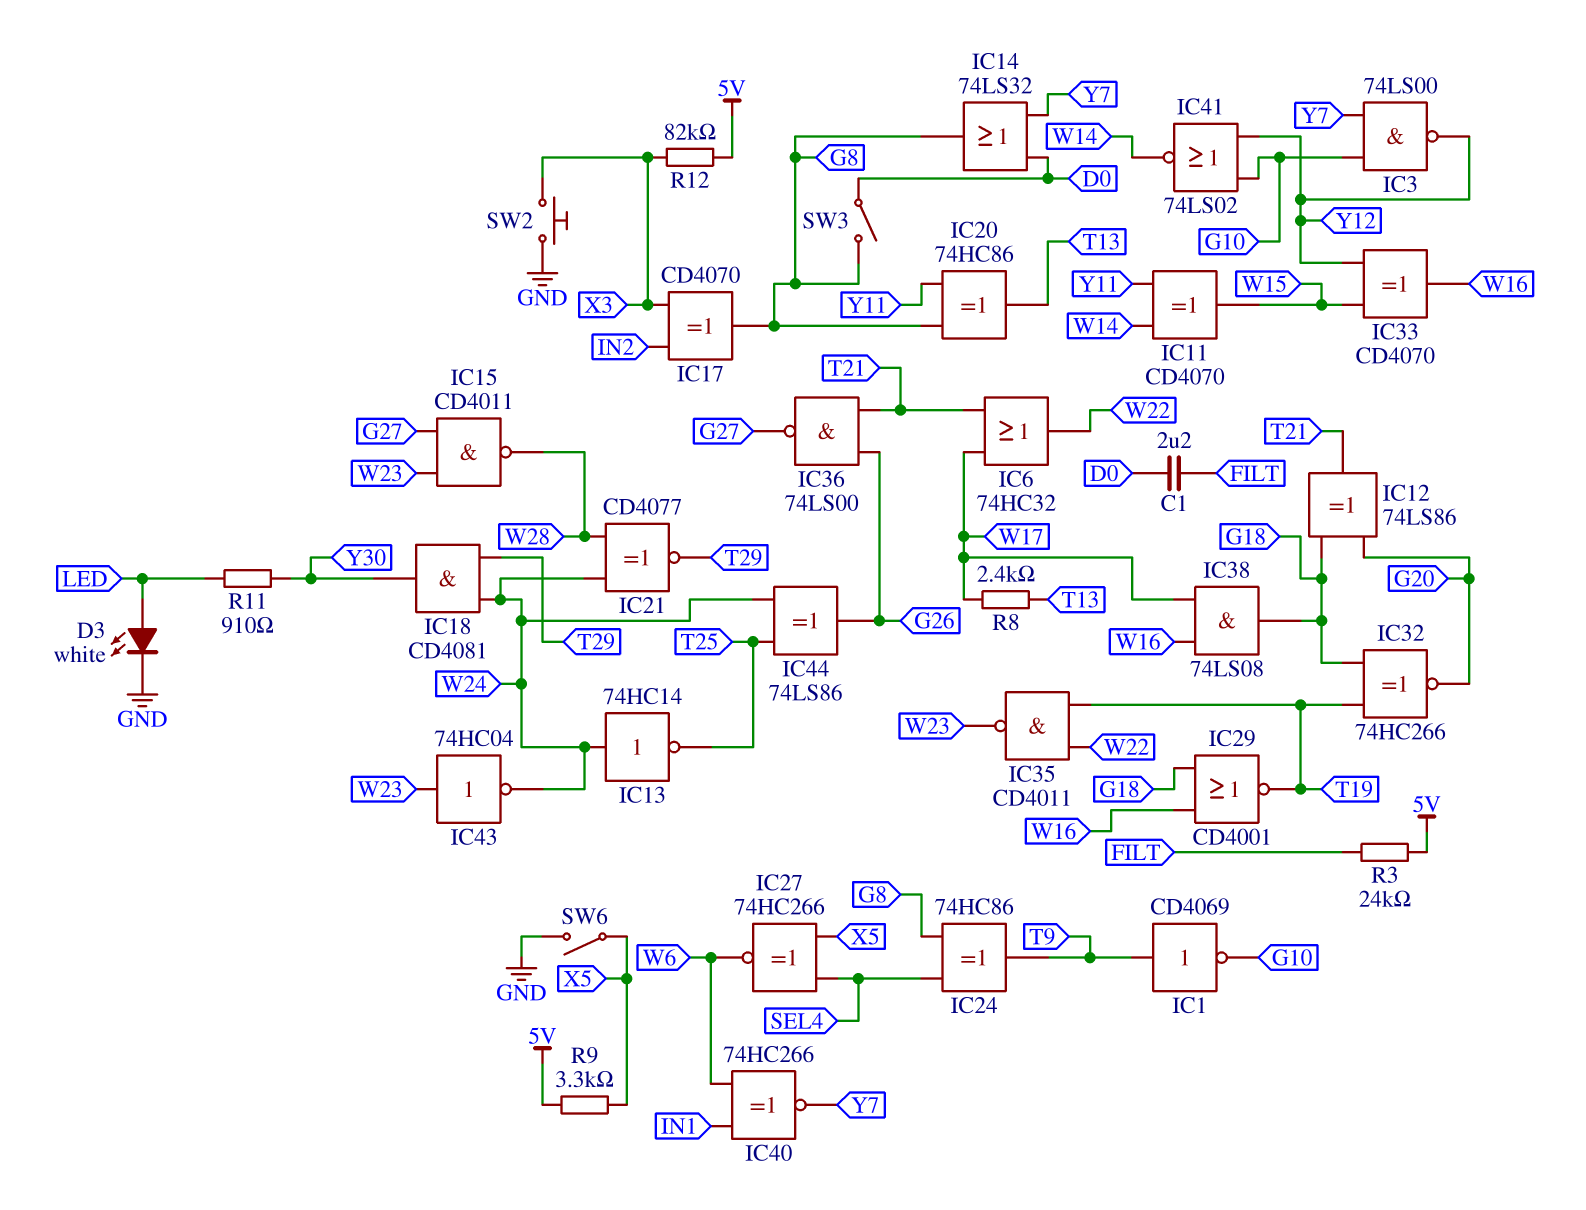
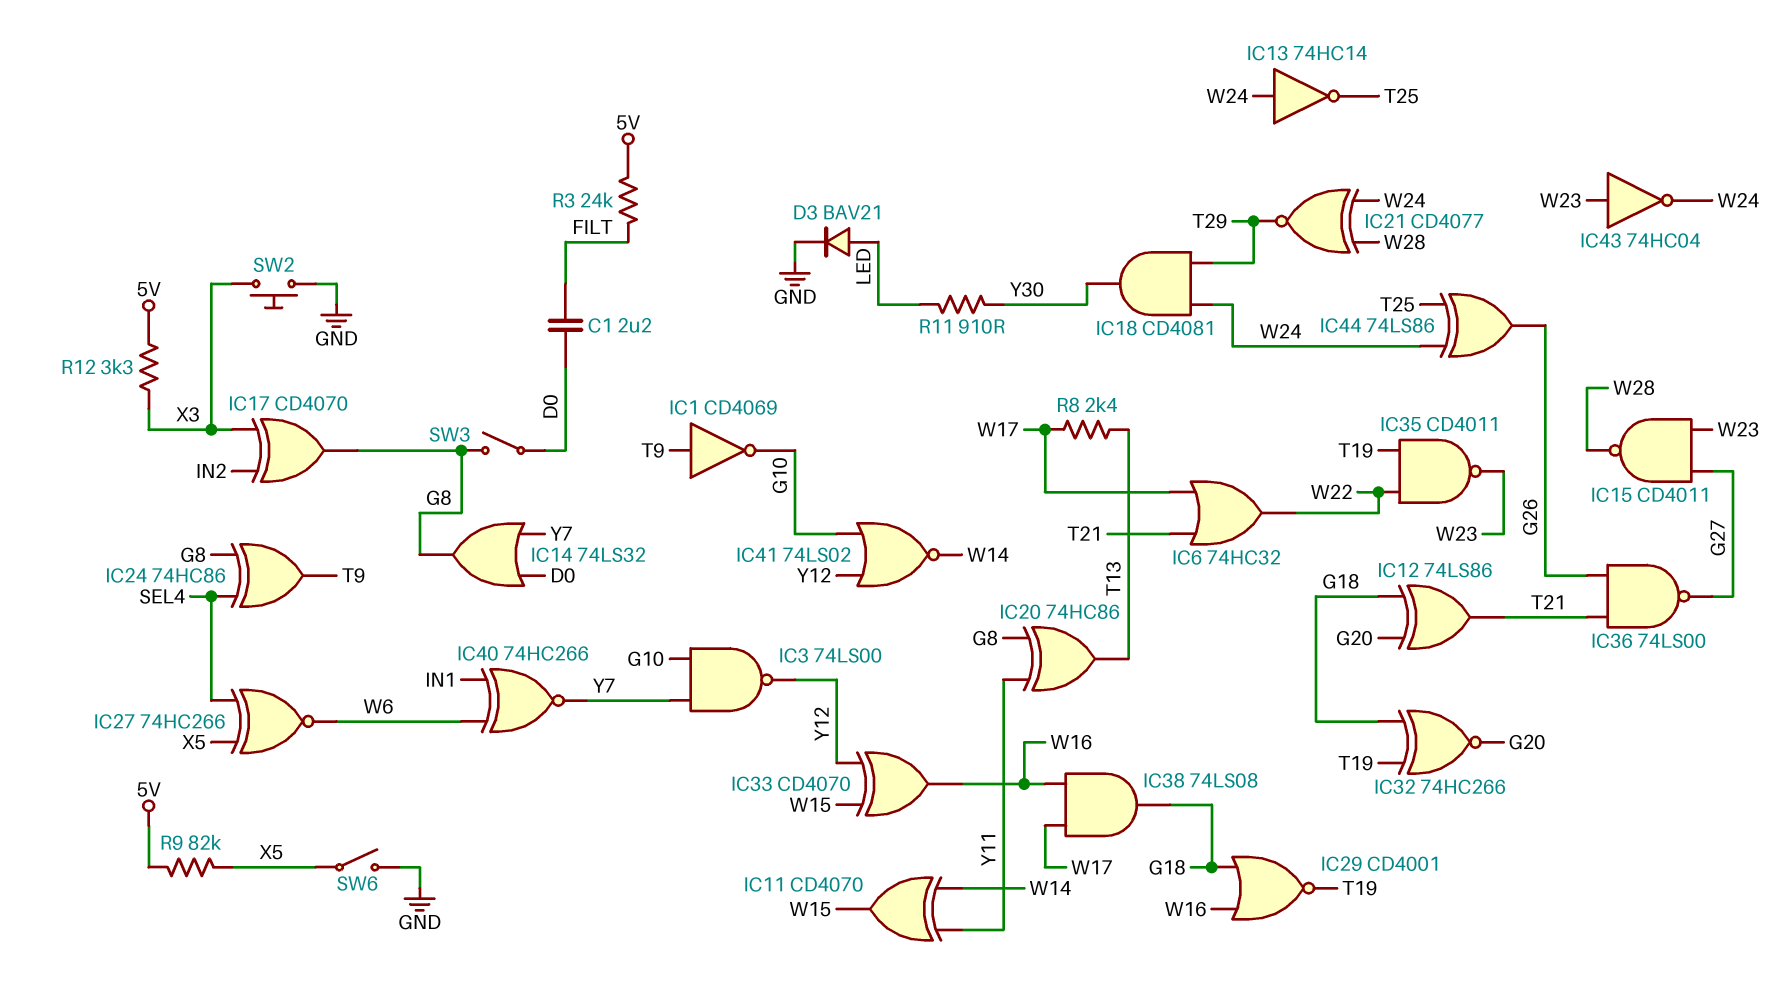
D3: LED white (A LED, K GND) -> diode BAV21 (A LED, K GND)
R9: 3.3k (5V, X5) -> 82k (5V, X5)
R12: 82k (5V, X3) -> 3.3k (5V, X3)

